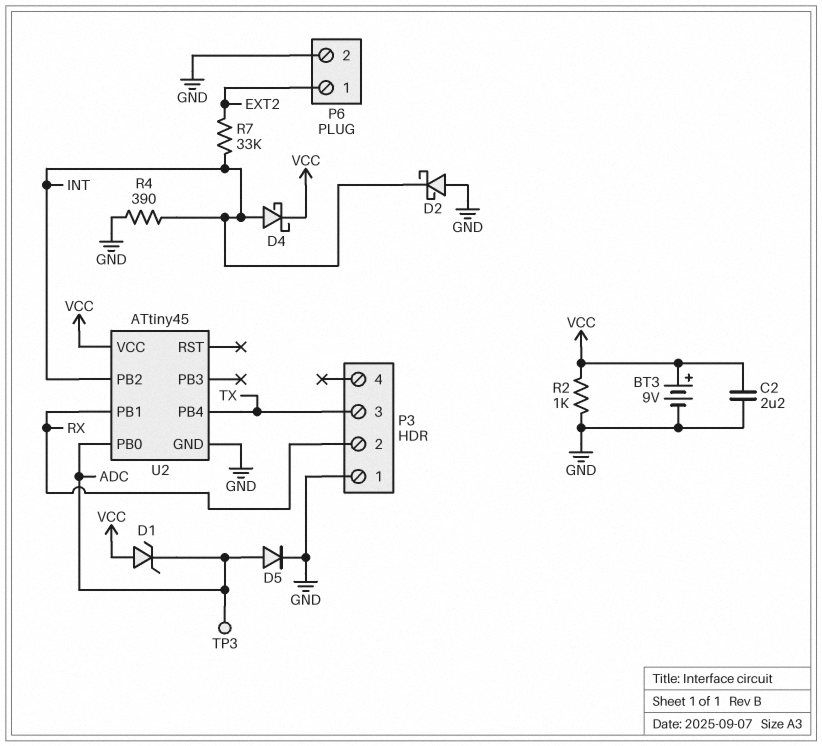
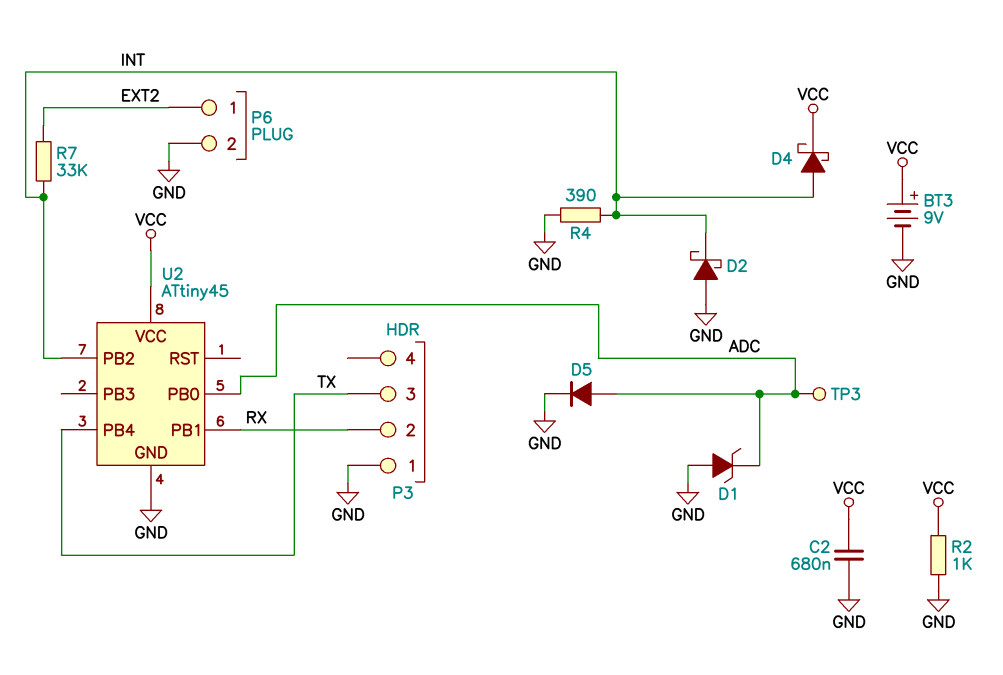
C2: 2.2uF (GND, VCC) -> 680nF (GND, VCC)
D1: zener (A VCC, K ADC) -> zener (A GND, K ADC)

